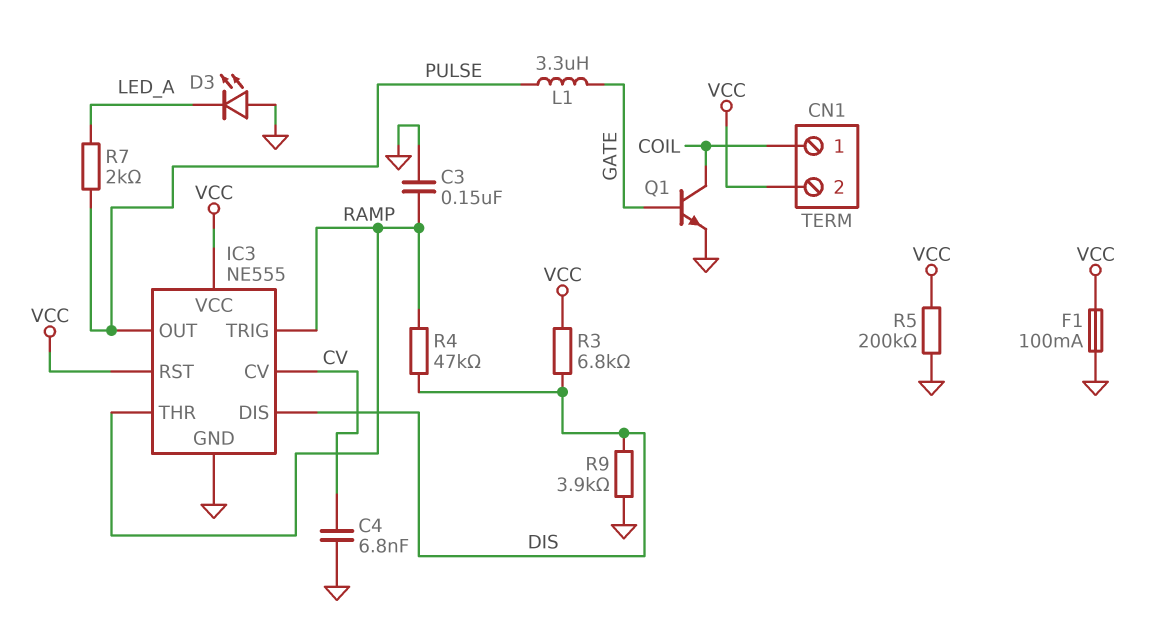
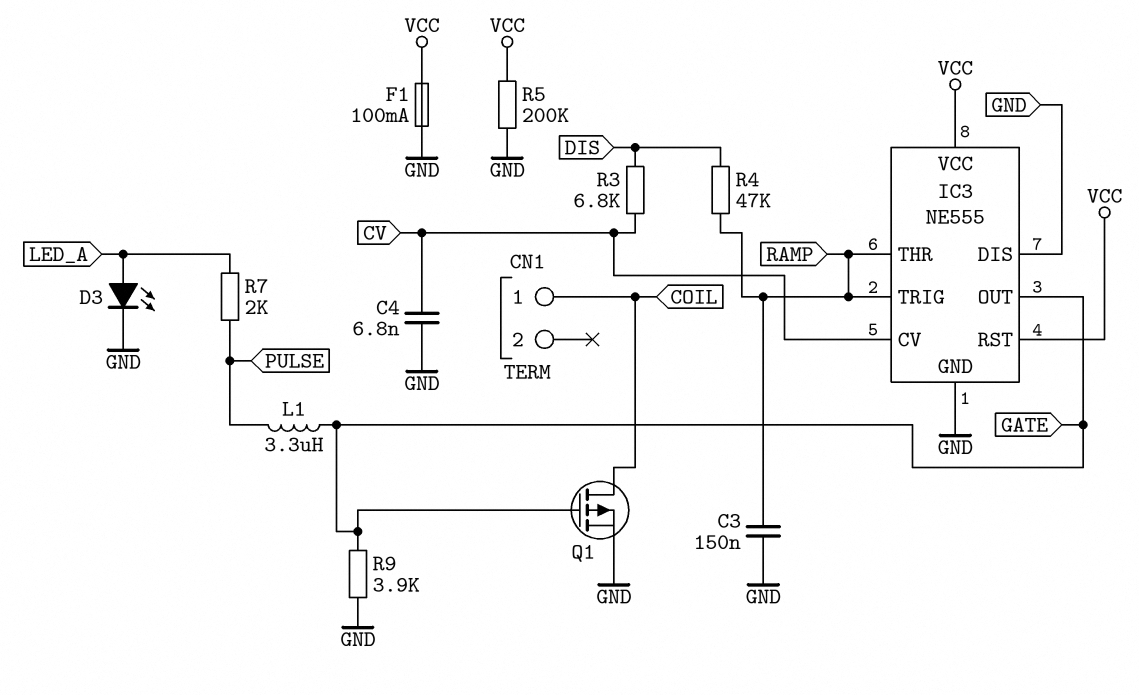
CN1 pin 2: VCC -> none
D3: LED (A GND, K LED_A) -> LED (A LED_A, K GND)
IC3 pin DIS: DIS -> GND
IC3 pin OUT: PULSE -> GATE
Q1: NPN (B GATE, C COIL, E GND) -> PMOS (G GATE, D COIL, S GND)
R3: 6.8k (DIS, VCC) -> 6.8k (CV, DIS)
R9: 3.9k (DIS, GND) -> 3.9k (GATE, GND)

